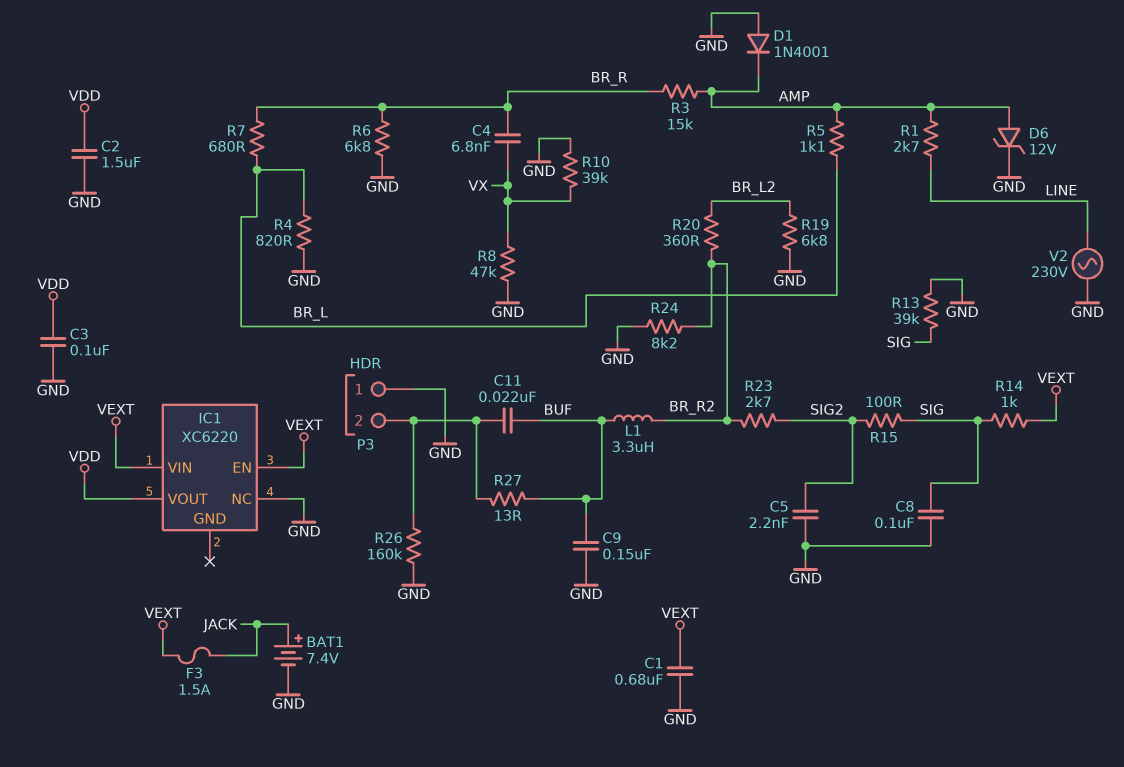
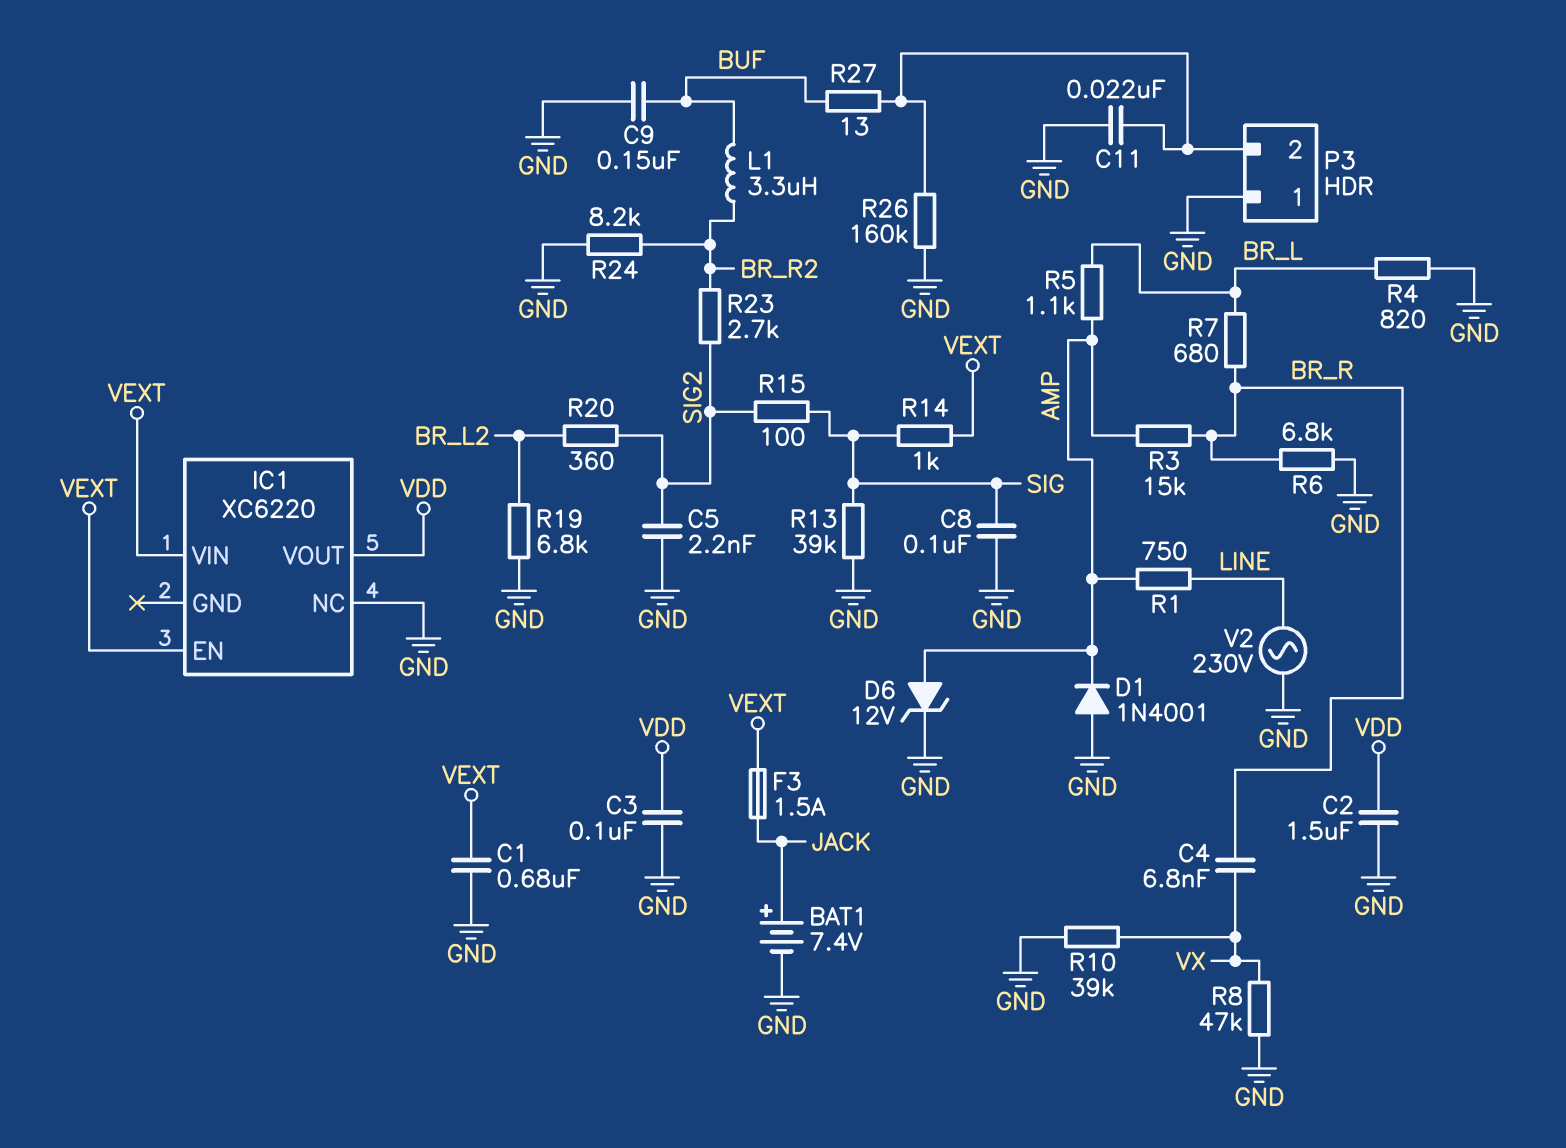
C11: 22nF (BUF, P3/2) -> 22nF (GND, P3/2)
R1: 2.7k (AMP, LINE) -> 750 (AMP, LINE)
R20: 360 (BR_L2, BR_R2) -> 360 (BR_L2, SIG2)

